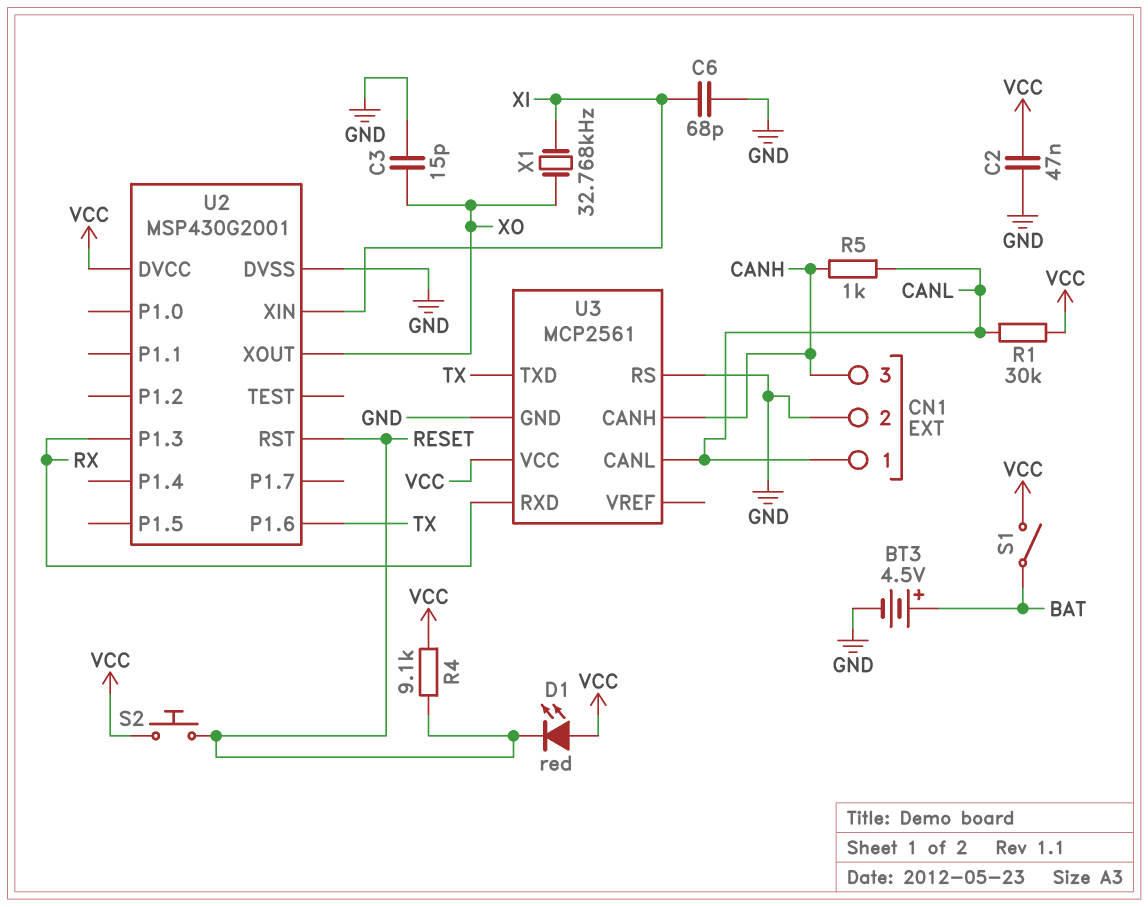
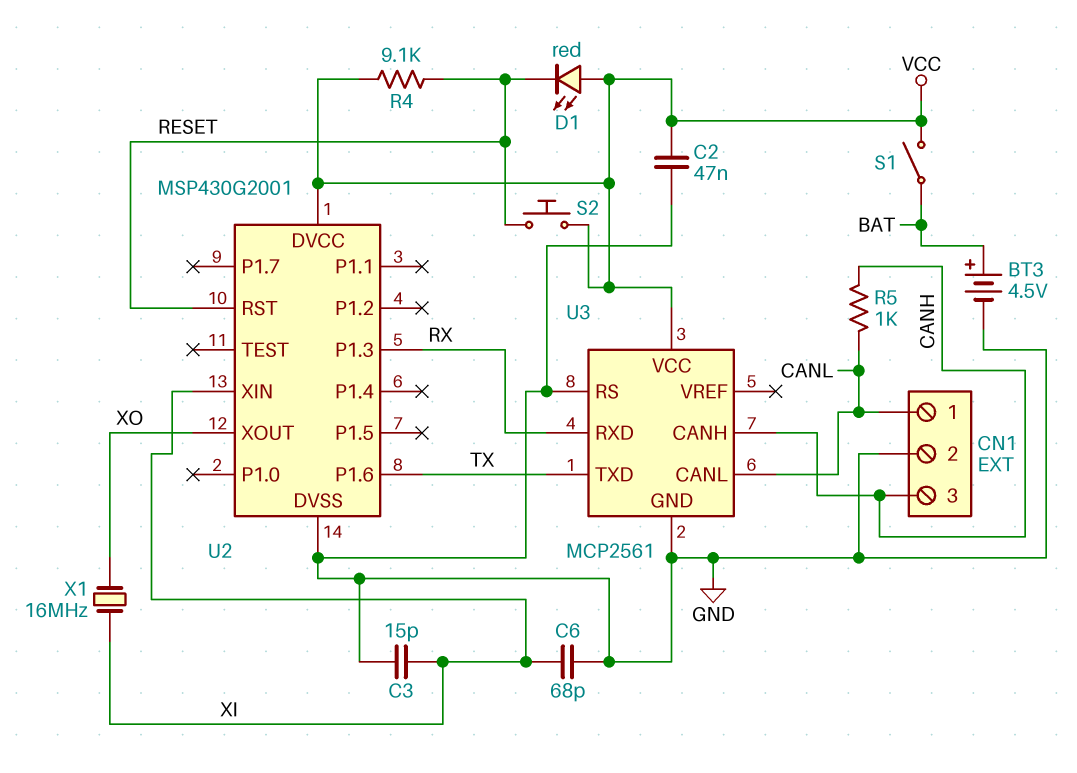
C3: 15pF (GND, XO) -> 15pF (GND, XI)
R1: 30k (CANL, VCC) -> none
X1: 32.768kHz (XI, XO) -> 16MHz (XI, XO)

